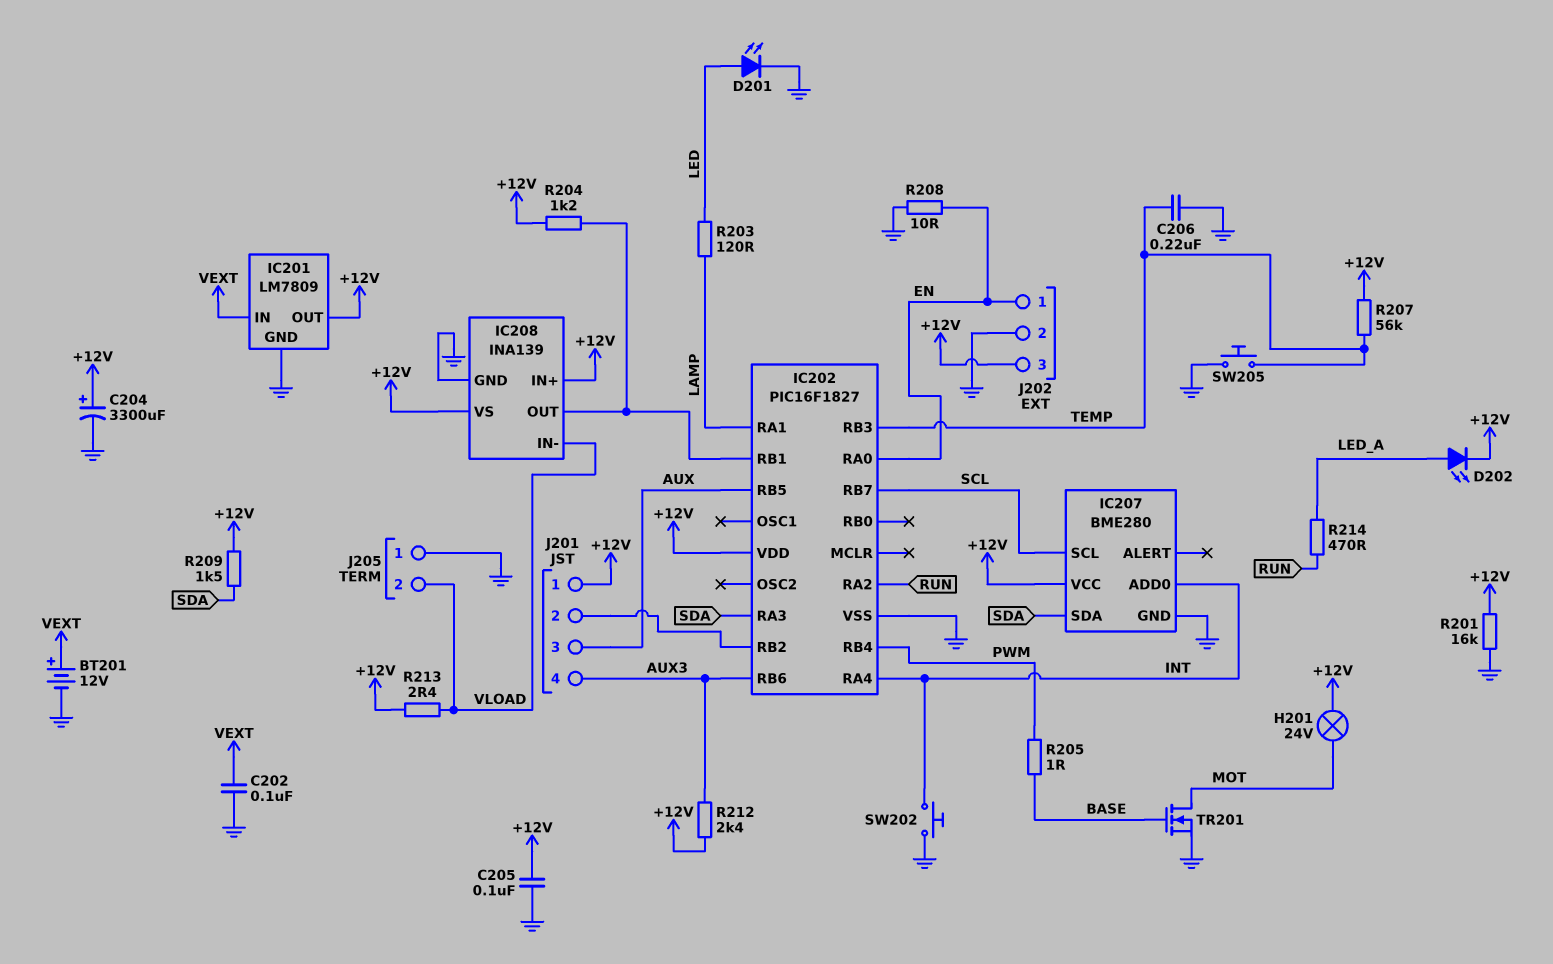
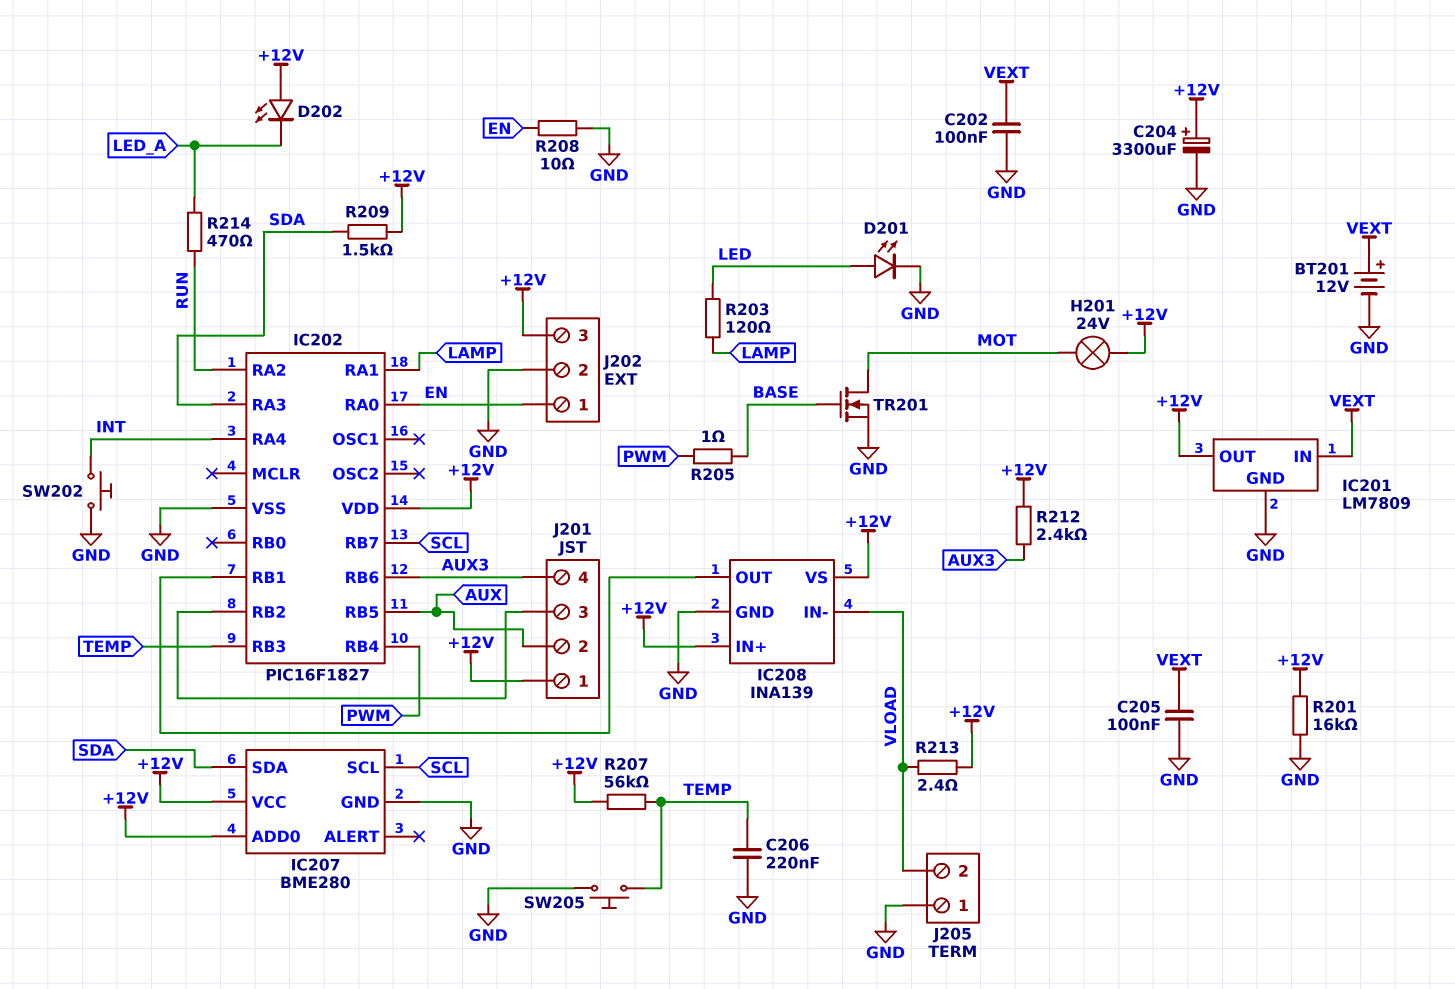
C205: 100nF (+12V, GND) -> 100nF (GND, VEXT)
D202: LED (A LED_A, K +12V) -> LED (A +12V, K LED_A)
IC207 pin ADD0: INT -> +12V
J201 pin 2: IC202/RB2 -> AUX
J201 pin 3: AUX -> IC202/RB2
R204: 1.2k (+12V, IC202/RB1) -> none

